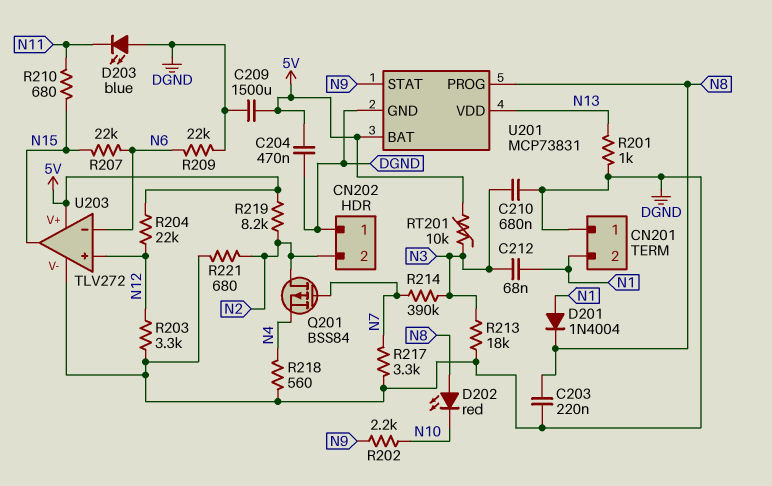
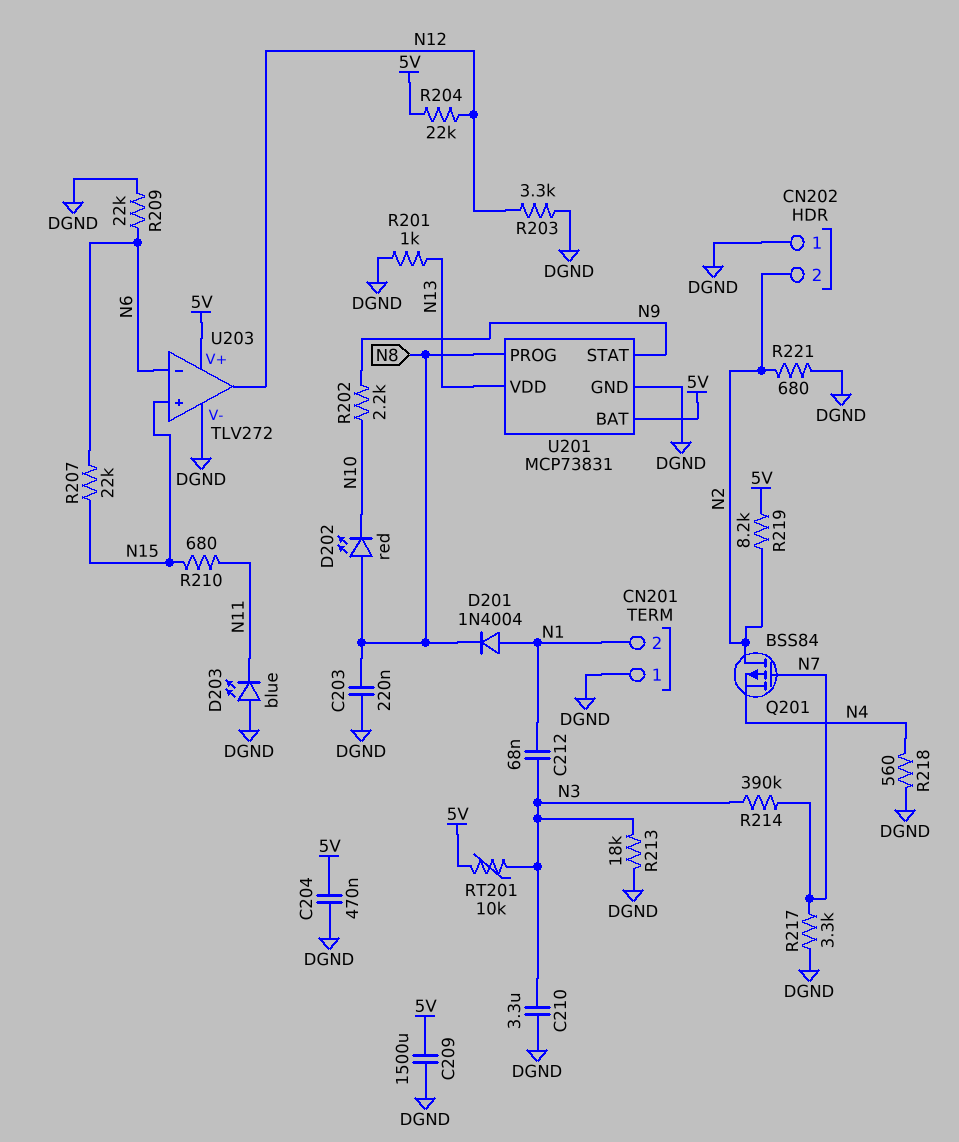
C210: 680nF (DGND, N3) -> 3.3uF (DGND, N3)
U203 pin in+: N12 -> N15
U203 pin out: N15 -> N12

